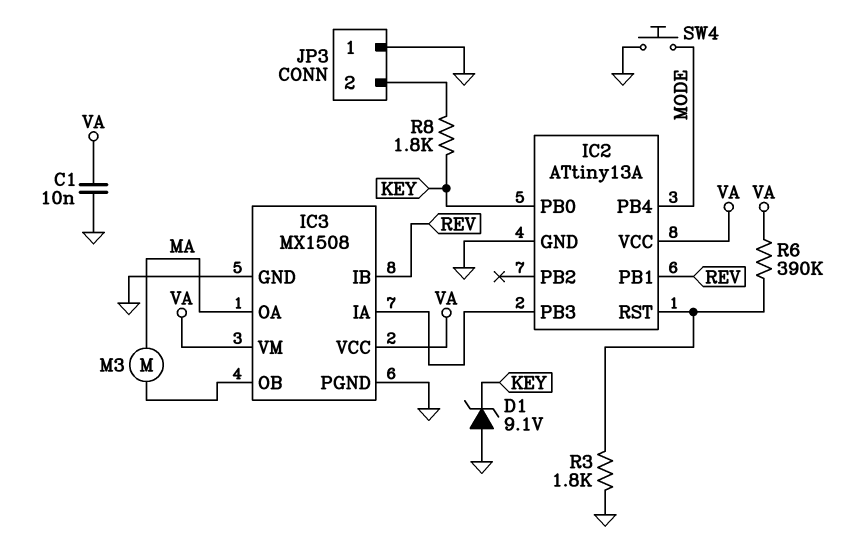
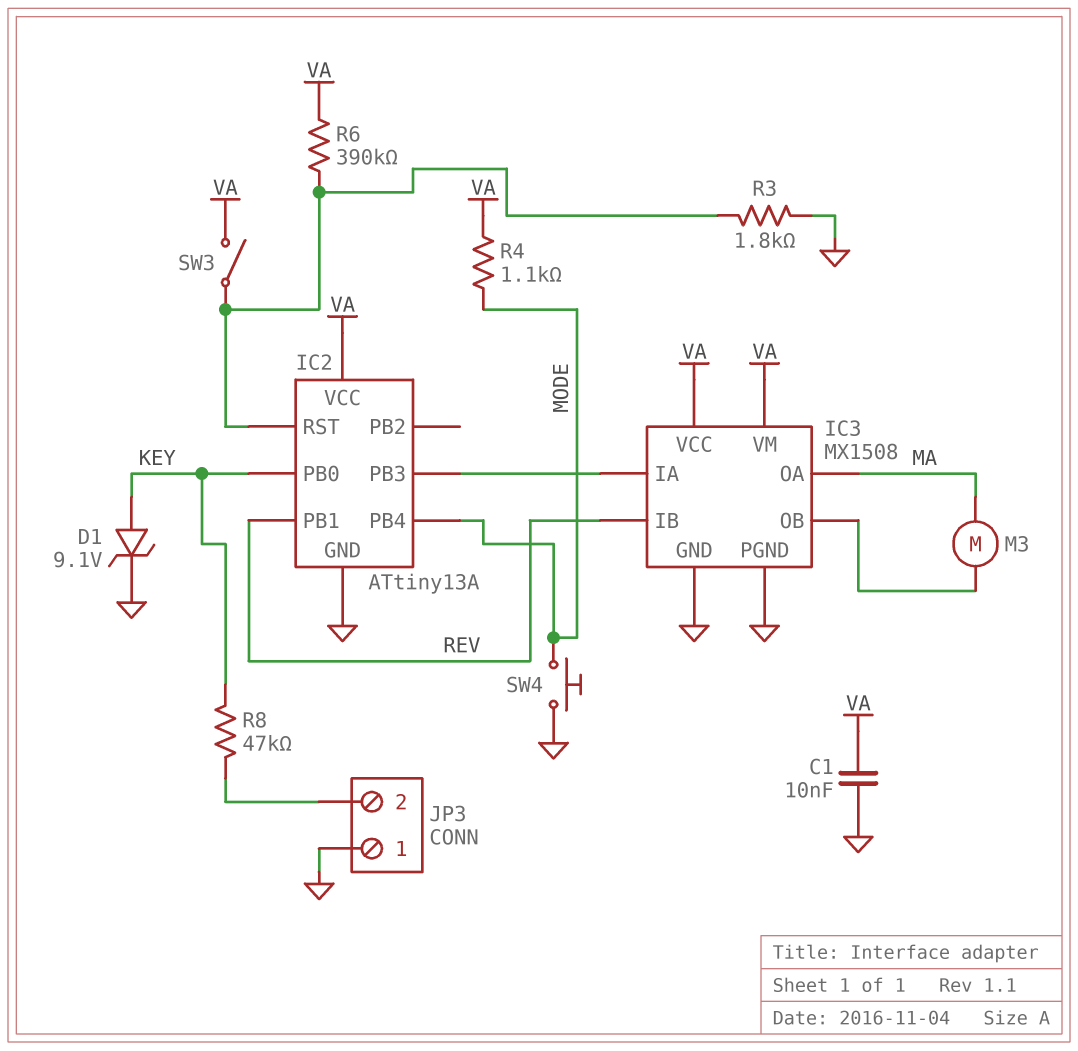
D1: zener 9.1V (A GND, K KEY) -> zener 9.1V (A KEY, K GND)
R4: none -> 1.1k (MODE, VA)
R8: 1.8k (JP3/2, KEY) -> 47k (JP3/2, KEY)
SW3: none -> switch (IC2/RST, VA)

